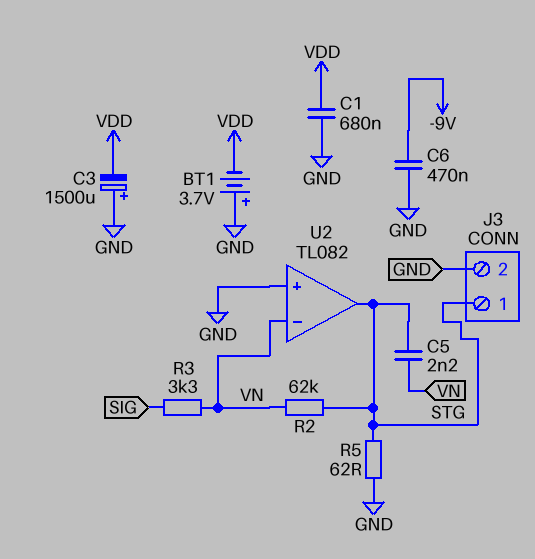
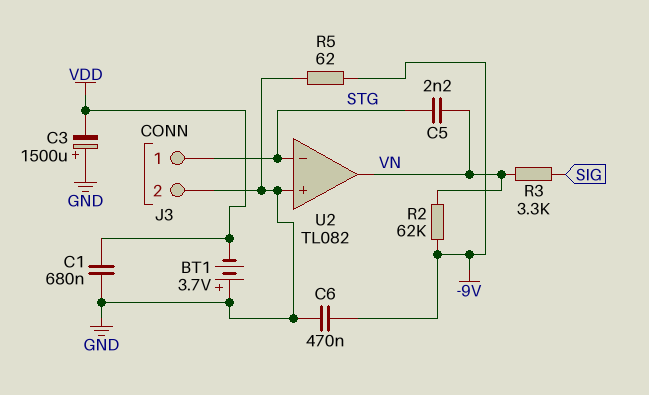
R2: 62k (STG, VN) -> 62k (-9V, VN)
R5: 62 (GND, STG) -> 62 (-9V, GND)
U2 pin in-: VN -> STG
U2 pin out: STG -> VN

